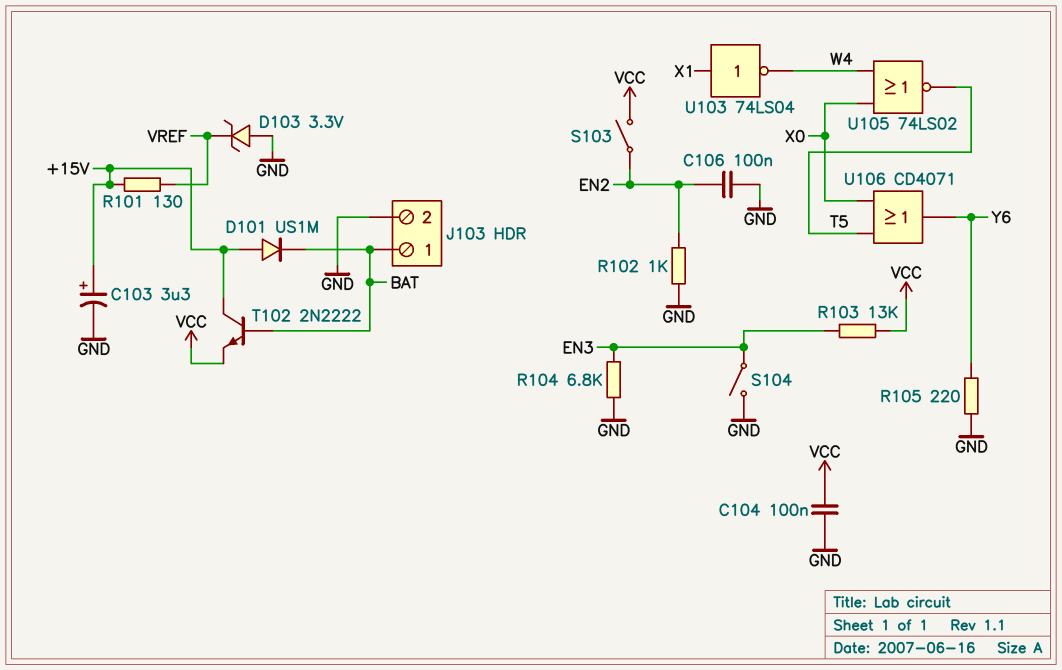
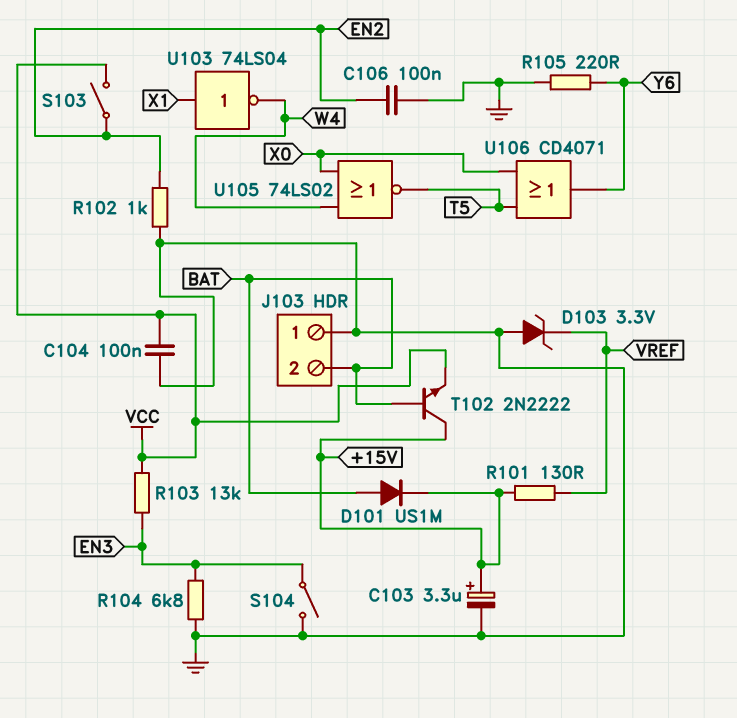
D101: diode US1M (A +15V, K BAT) -> diode US1M (A BAT, K +15V)
J103 pin 1: BAT -> GND
J103 pin 2: GND -> BAT

